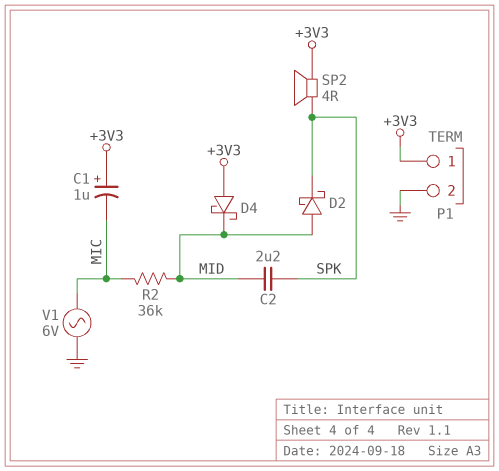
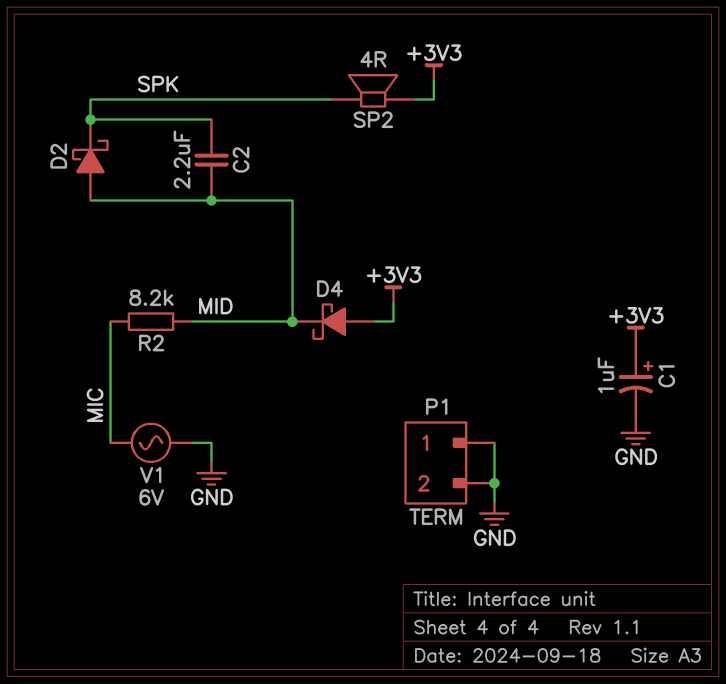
C1: 1uF (plus +3V3, minus MIC) -> 1uF (plus +3V3, minus GND)
P1 pin 1: +3V3 -> GND
R2: 36k (MIC, MID) -> 8.2k (MIC, MID)

